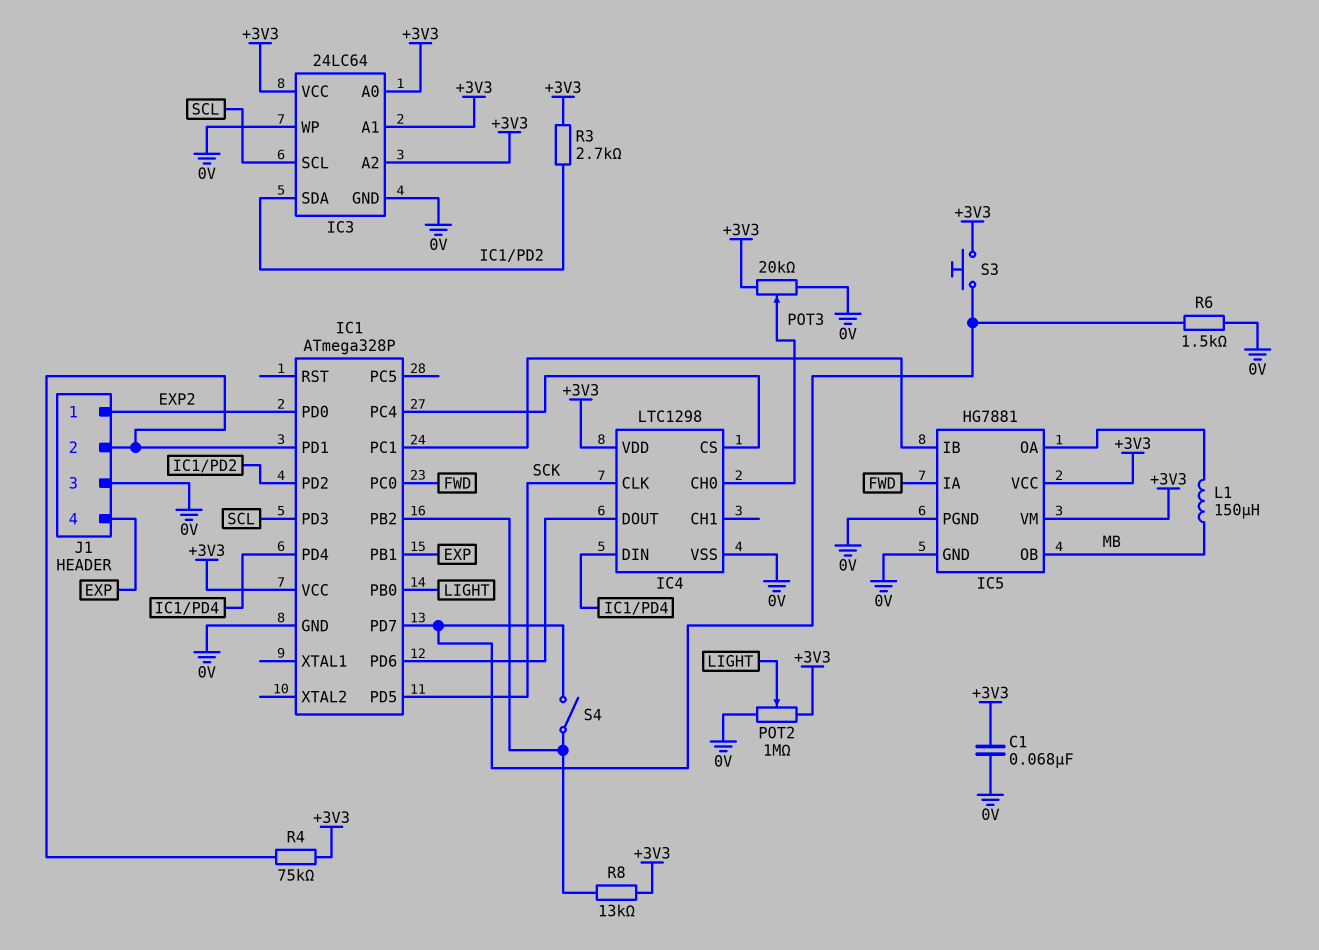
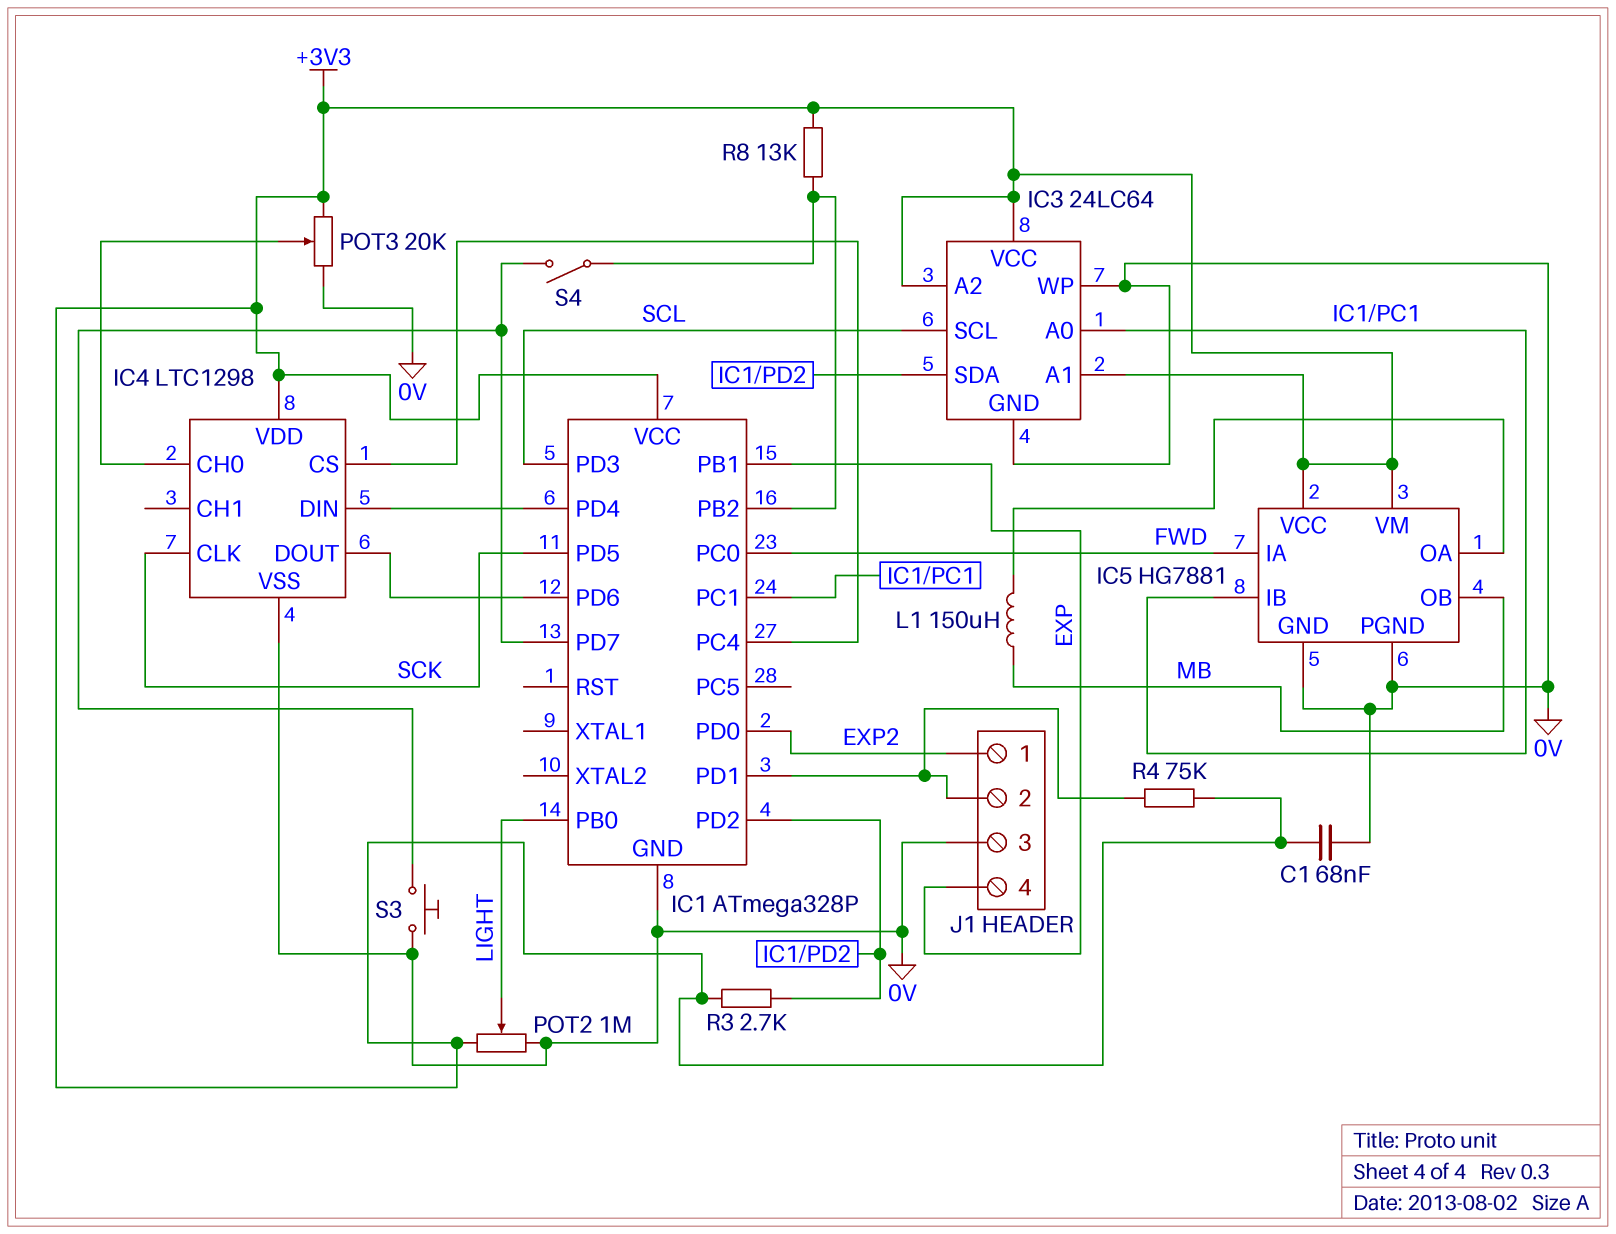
IC3 pin A0: +3V3 -> IC1/PC1
R6: 1.5k (0V, IC1/PD7) -> none
S3: button (+3V3, IC1/PD7) -> button (0V, IC1/PD7)

